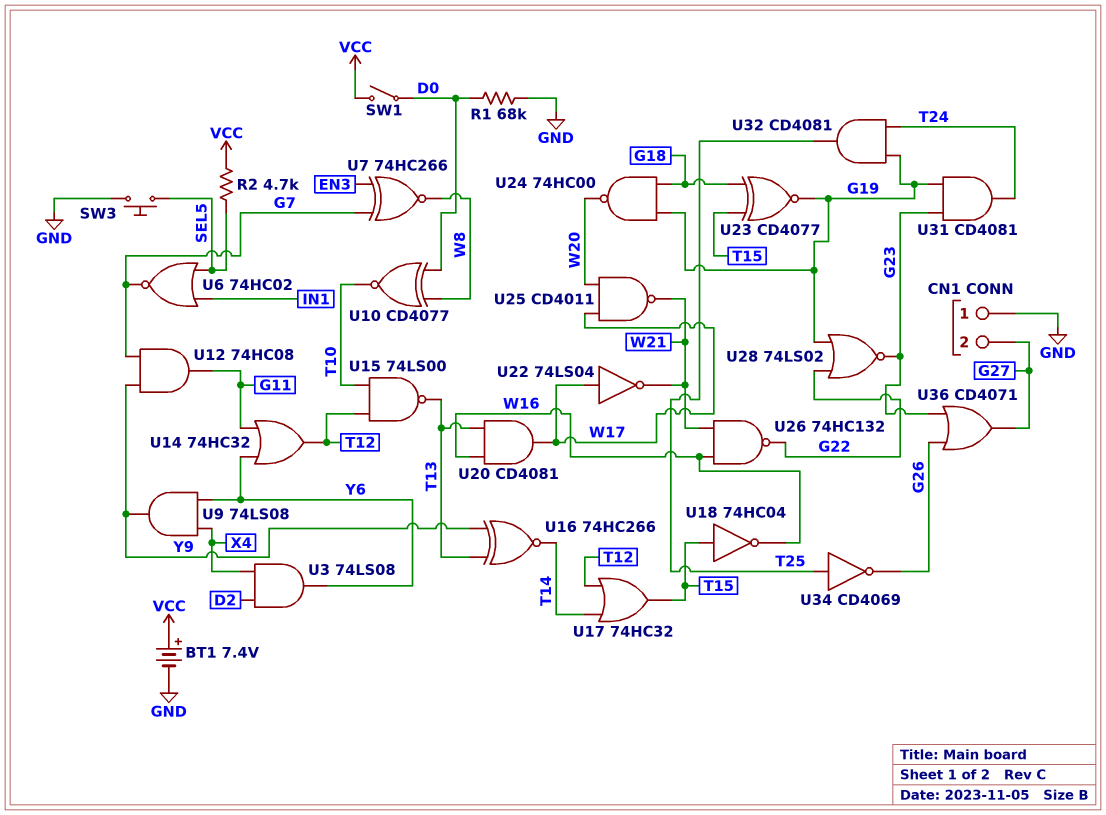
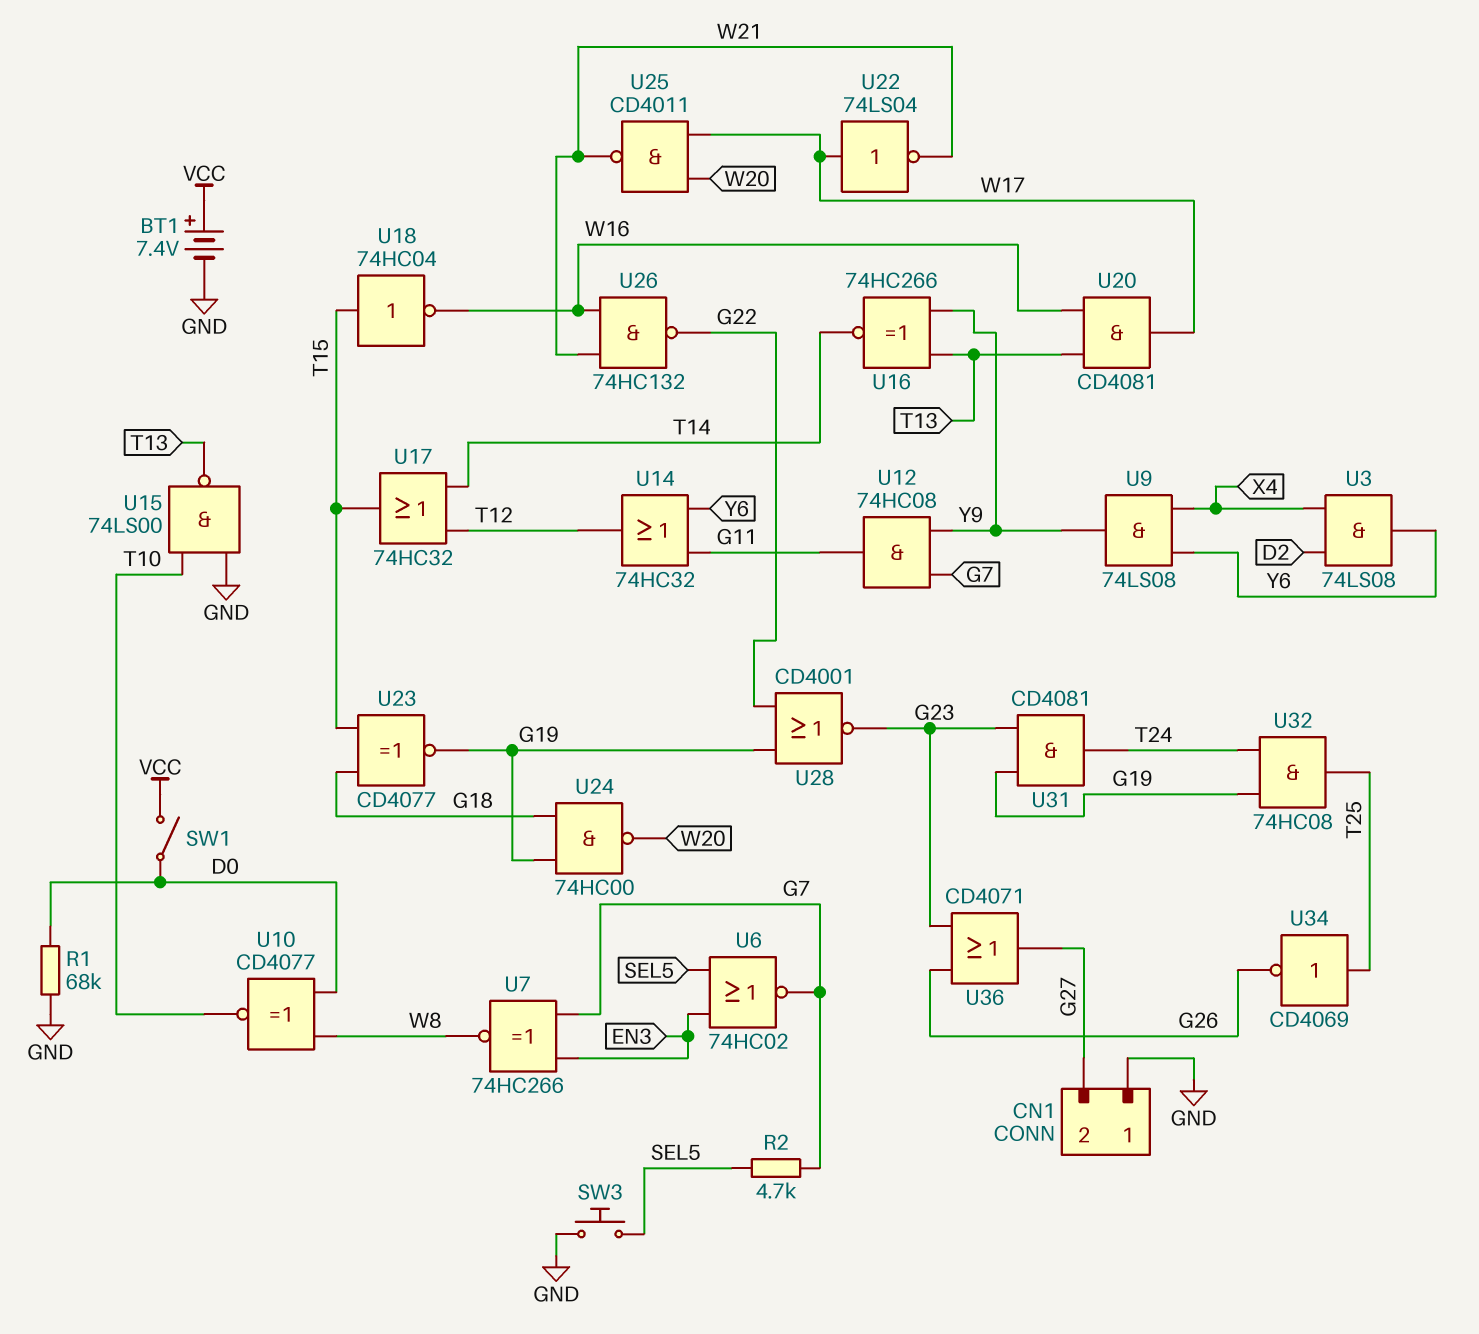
R2: 4.7k (SEL5, VCC) -> 4.7k (G7, SEL5)
U6: NOR 74HC02 (in IN1, in SEL5, out G7) -> NOR 74HC02 (in EN3, in SEL5, out G7)
U15: NAND 74LS00 (in T10, in T12, out T13) -> NAND 74LS00 (in GND, in T10, out T13)
U28: NOR 74LS02 (in G19, in G22, out G23) -> NOR CD4001 (in G19, in G22, out G23)
U32: AND CD4081 (in G19, in T24, out T25) -> AND 74HC08 (in G19, in T24, out T25)

